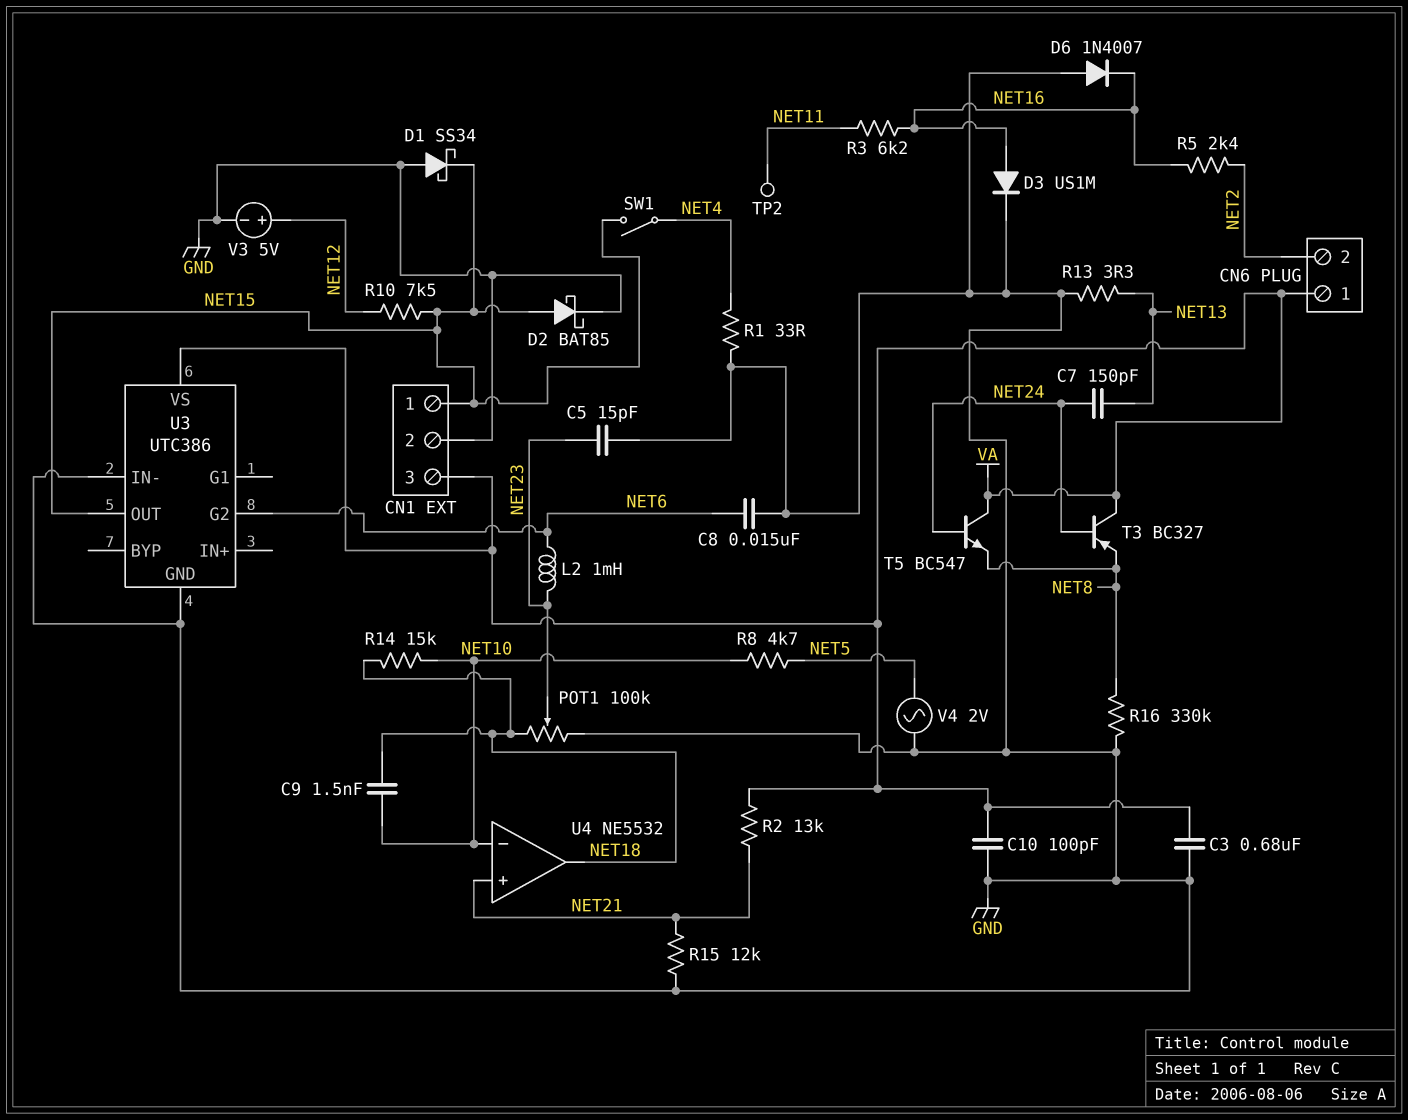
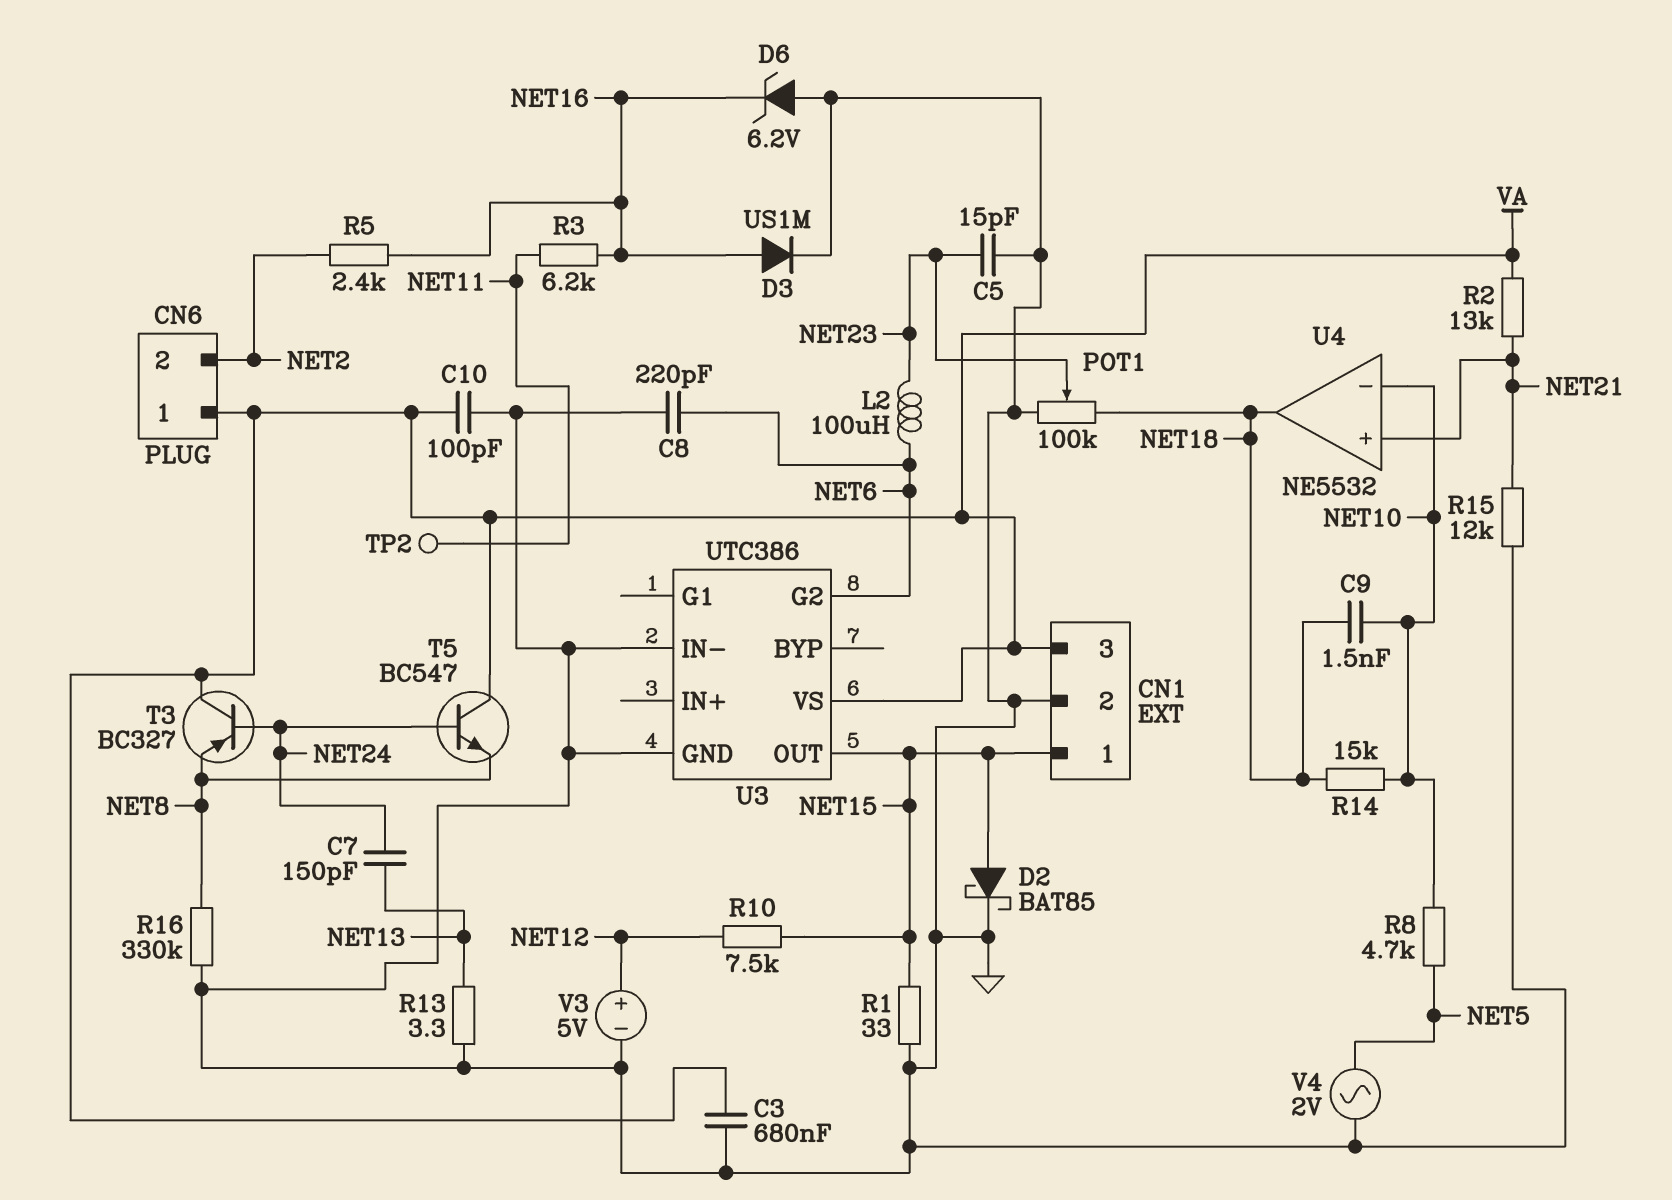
C8: 15nF (GND, NET6) -> 220pF (GND, NET6)
D1: schottky SS34 (A GND, K NET15) -> none
D6: diode 1N4007 (A GND, K NET16) -> zener 6.2V (A GND, K NET16)
L2: 1mH (NET6, NET23) -> 100uH (NET6, NET23)
R1: 33 (GND, NET4) -> 33 (GND, NET15)
SW1: switch (NET4, NET15) -> none

